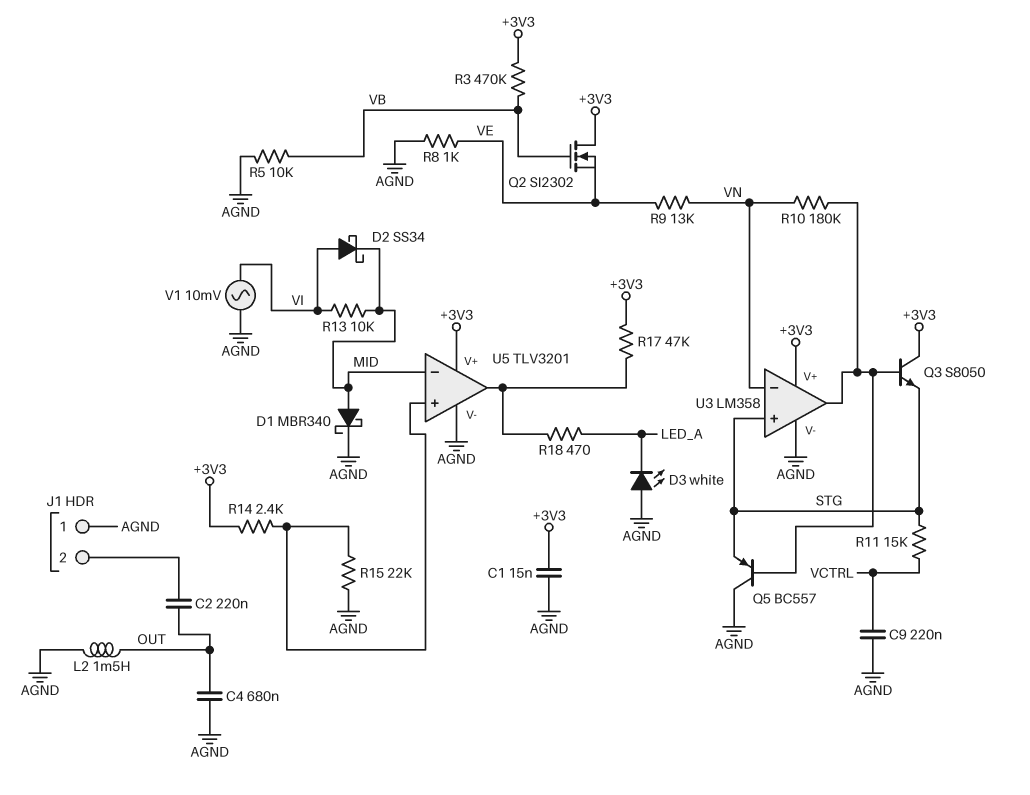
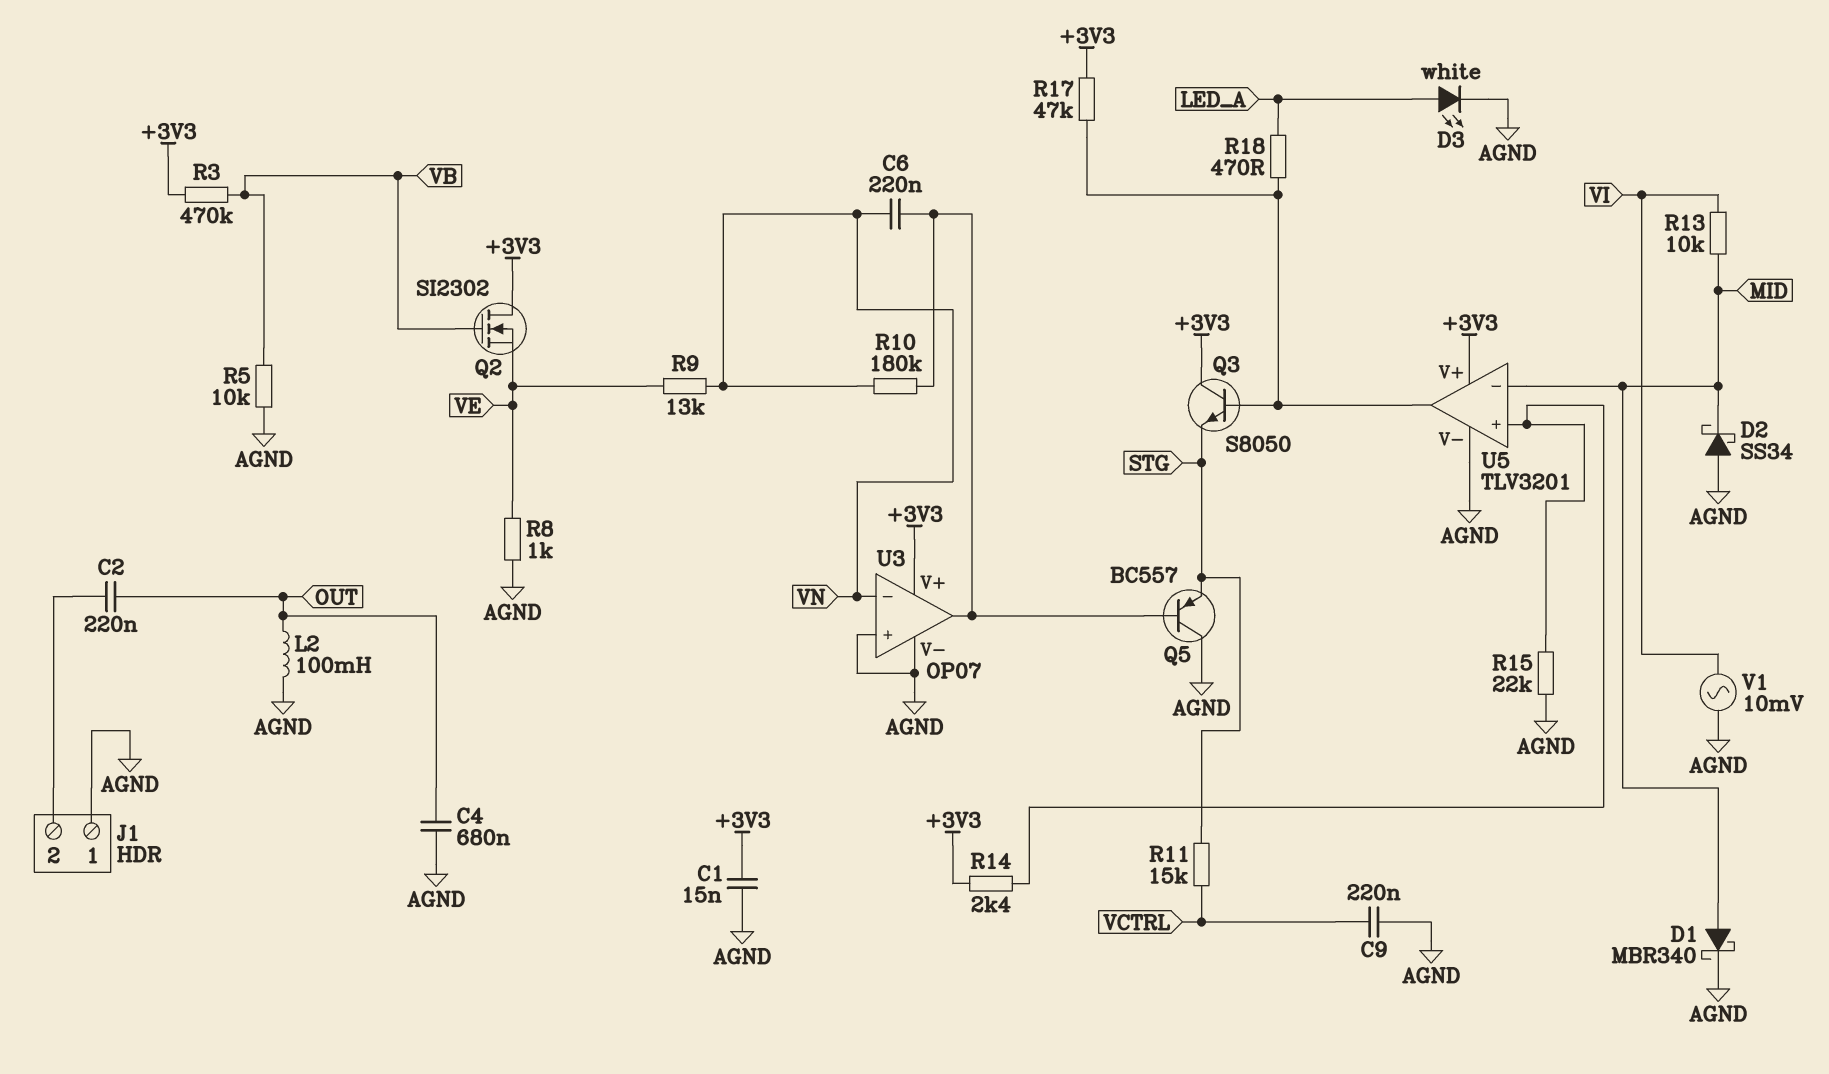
C6: none -> 220nF (U3/out, VN)
D2: schottky SS34 (A VI, K MID) -> schottky SS34 (A AGND, K MID)
D3: LED white (A AGND, K LED_A) -> LED white (A LED_A, K AGND)
L2: 1.5mH (AGND, OUT) -> 100mH (AGND, OUT)
Q3: NPN S8050 (B U3/out, C +3V3, E STG) -> NPN S8050 (B U5/out, C +3V3, E STG)
U3: LM358 -> OP07
U3 pin in+: STG -> AGND

